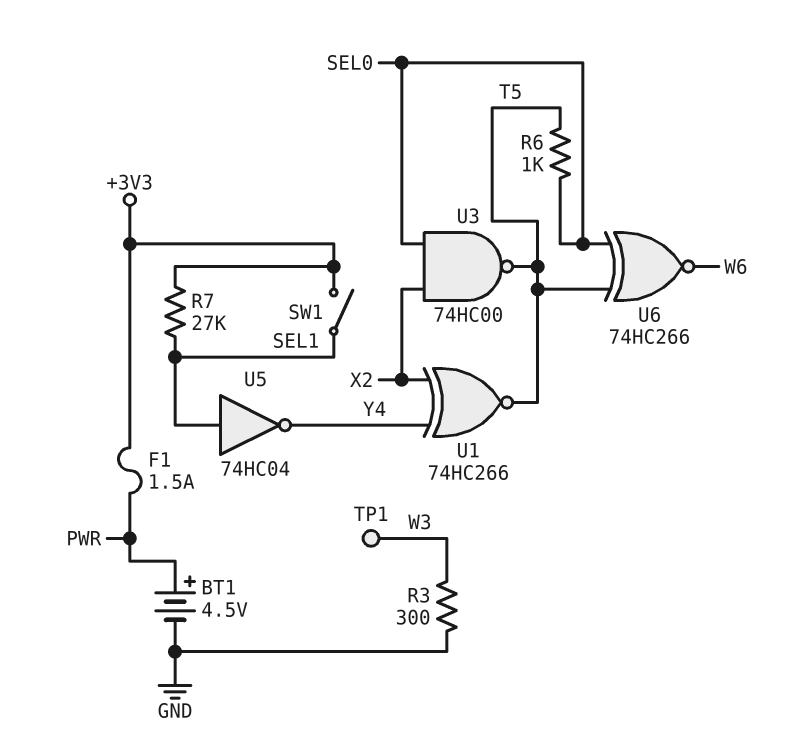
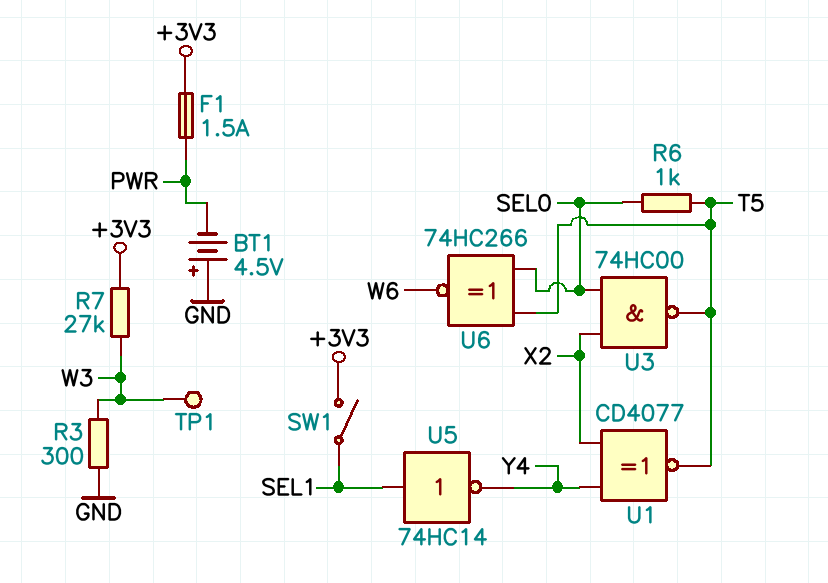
BT1: 4.5V (plus PWR, minus GND) -> 4.5V (plus GND, minus PWR)
R7: 27k (+3V3, SEL1) -> 27k (+3V3, W3)
U1: XNOR 74HC266 (in X2, in Y4, out T5) -> XNOR CD4077 (in X2, in Y4, out T5)
U5: NOT 74HC04 (in SEL1, out Y4) -> NOT 74HC14 (in SEL1, out Y4)

